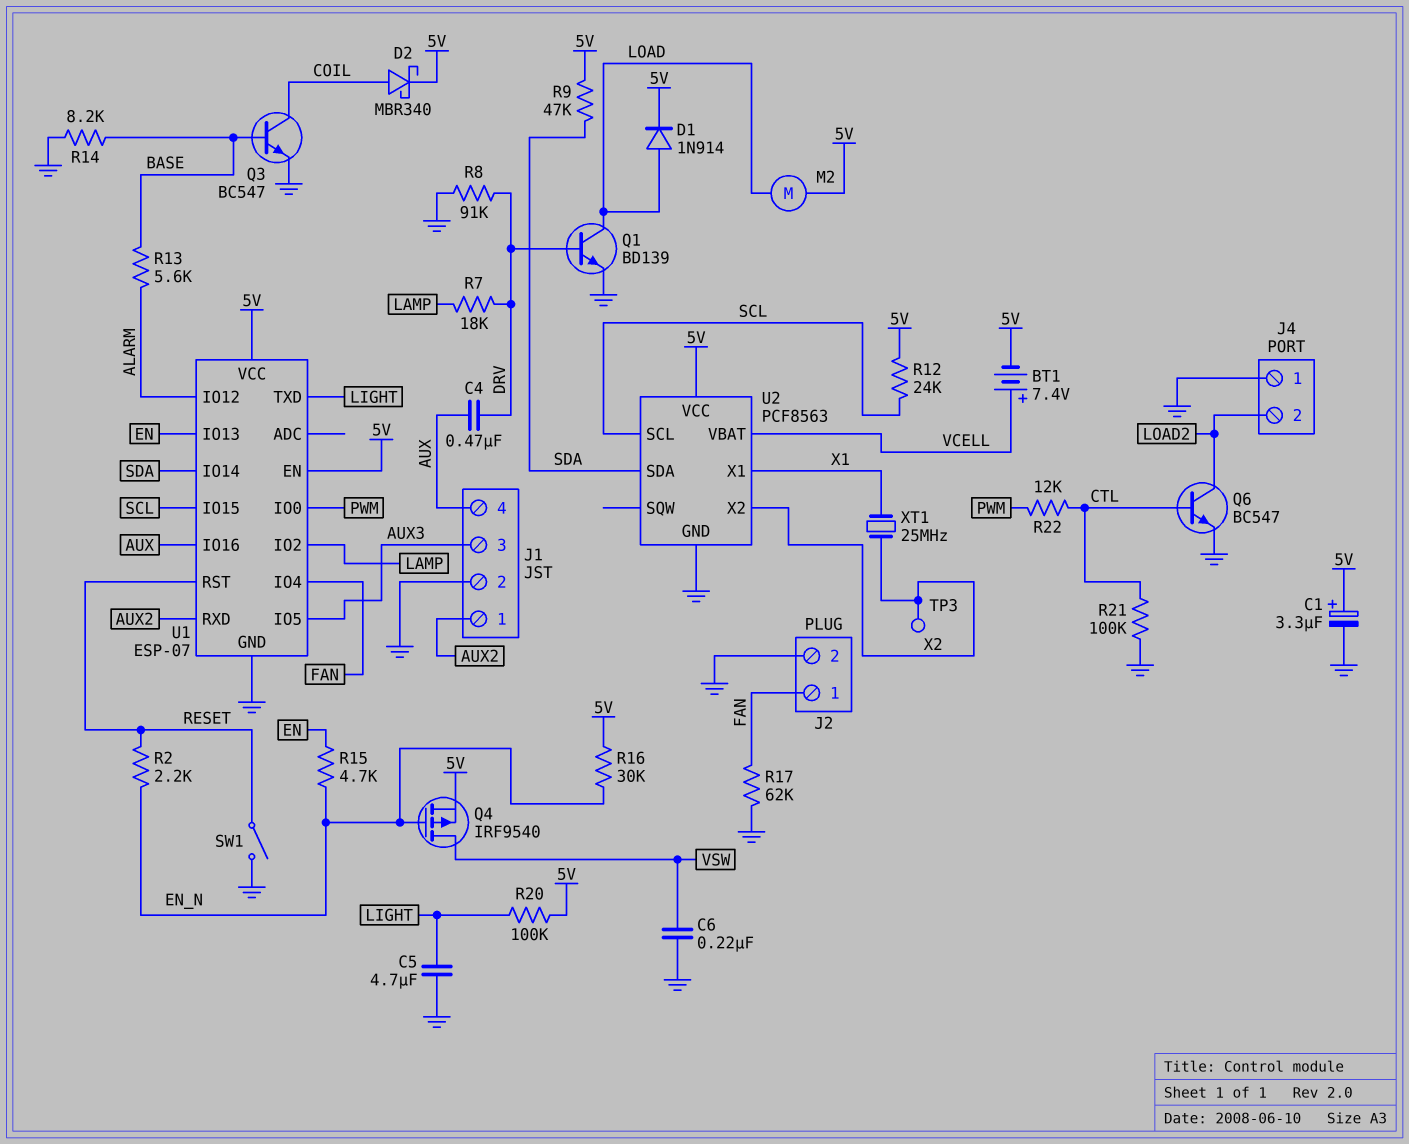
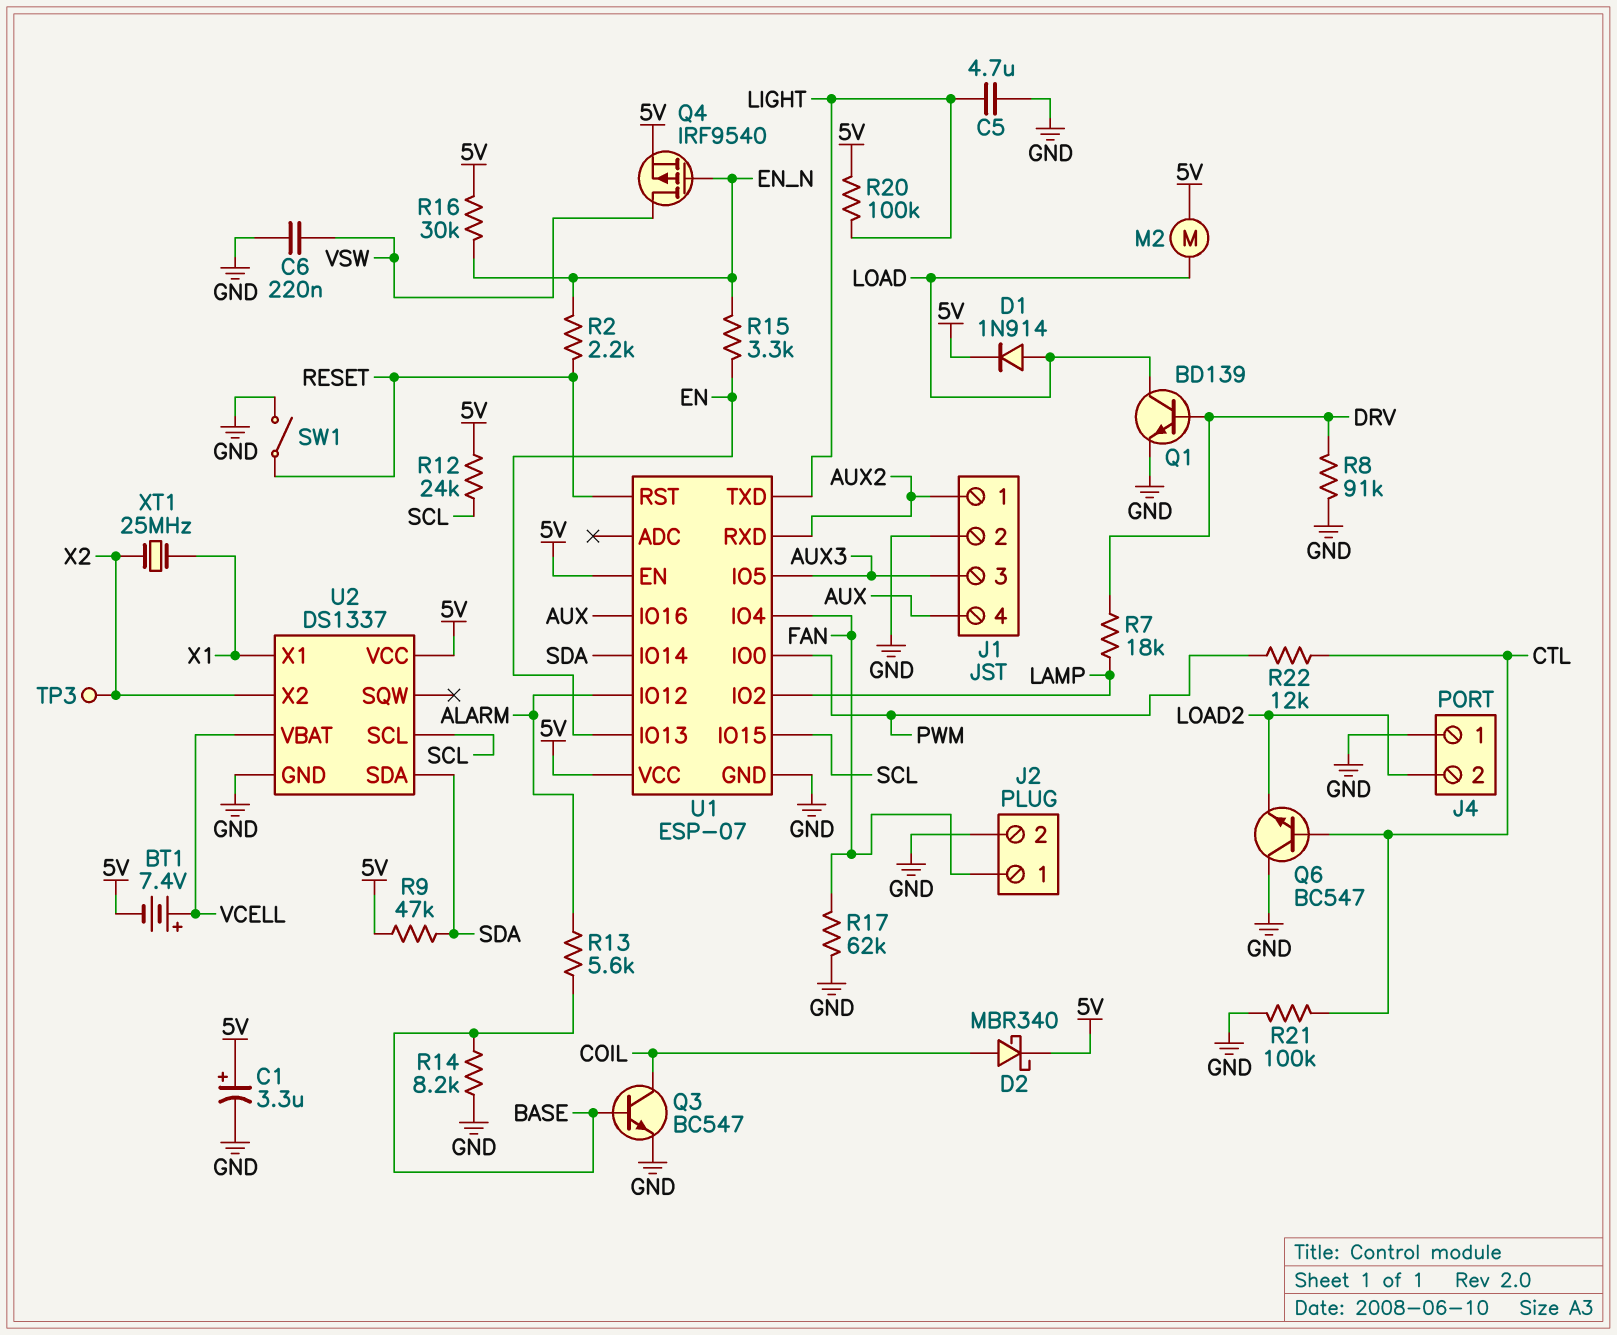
C4: 470nF (AUX, DRV) -> none
Q6: NPN BC547 (B CTL, C LOAD2, E GND) -> NPN BC547 (B CTL, C GND, E LOAD2)
R15: 4.7k (EN, EN_N) -> 3.3k (EN, EN_N)
U2: PCF8563 -> DS1337

